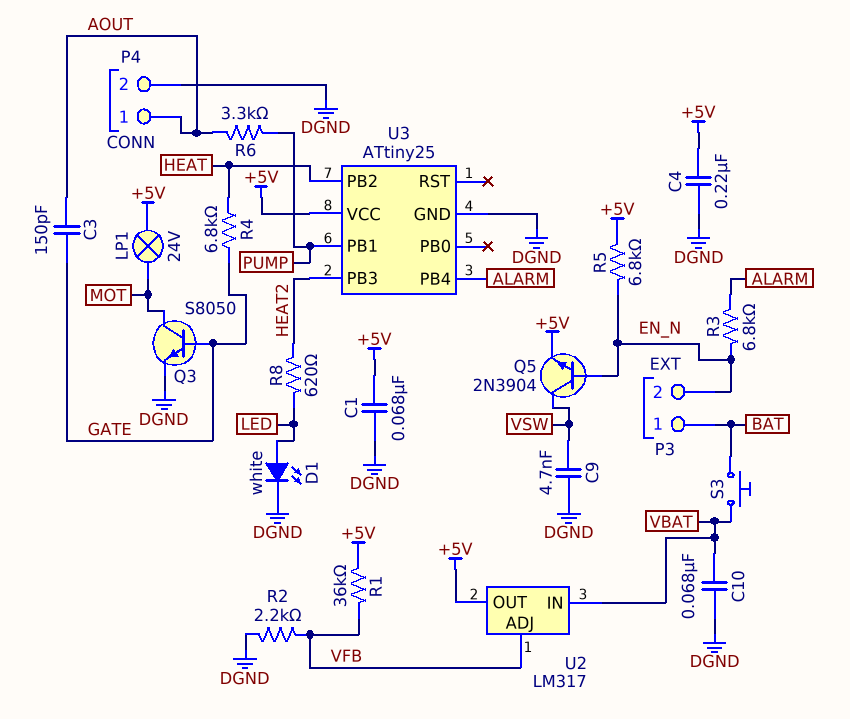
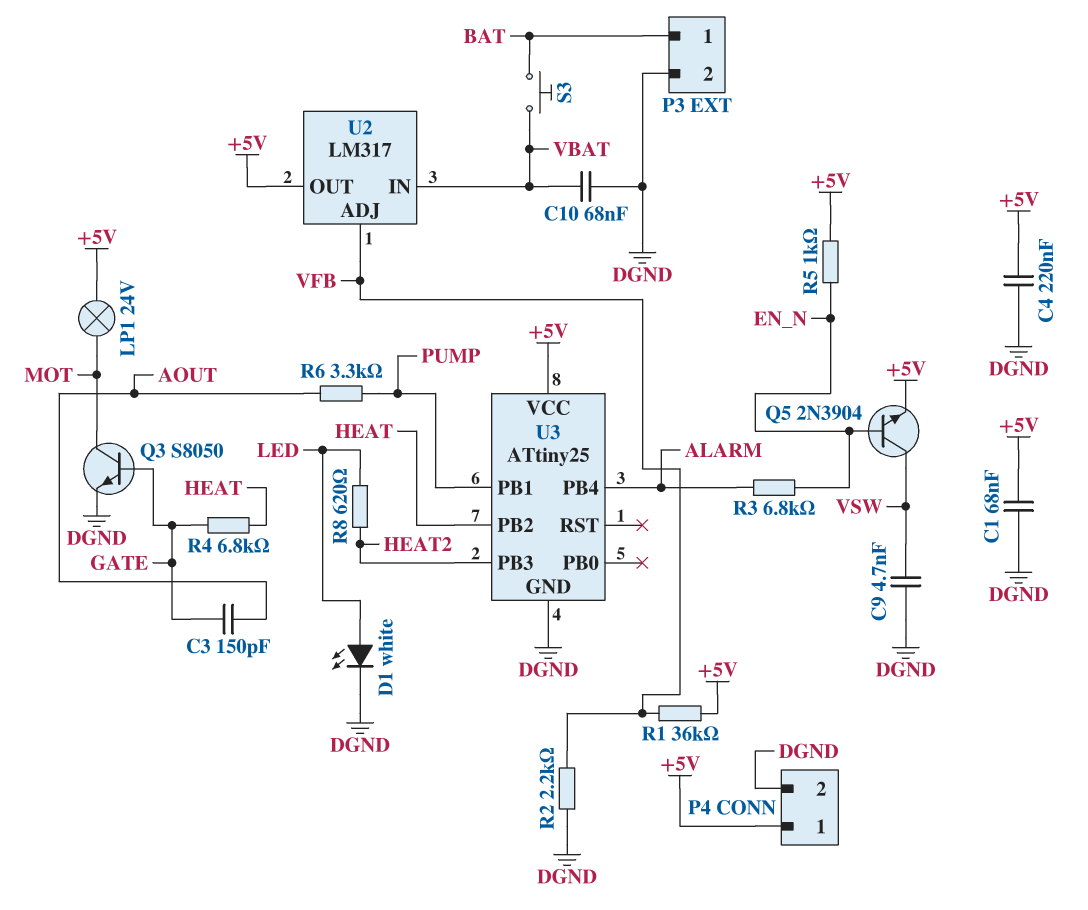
P3 pin 2: EN_N -> DGND
P4 pin 1: AOUT -> +5V
R5: 6.8k (+5V, EN_N) -> 1k (+5V, EN_N)

